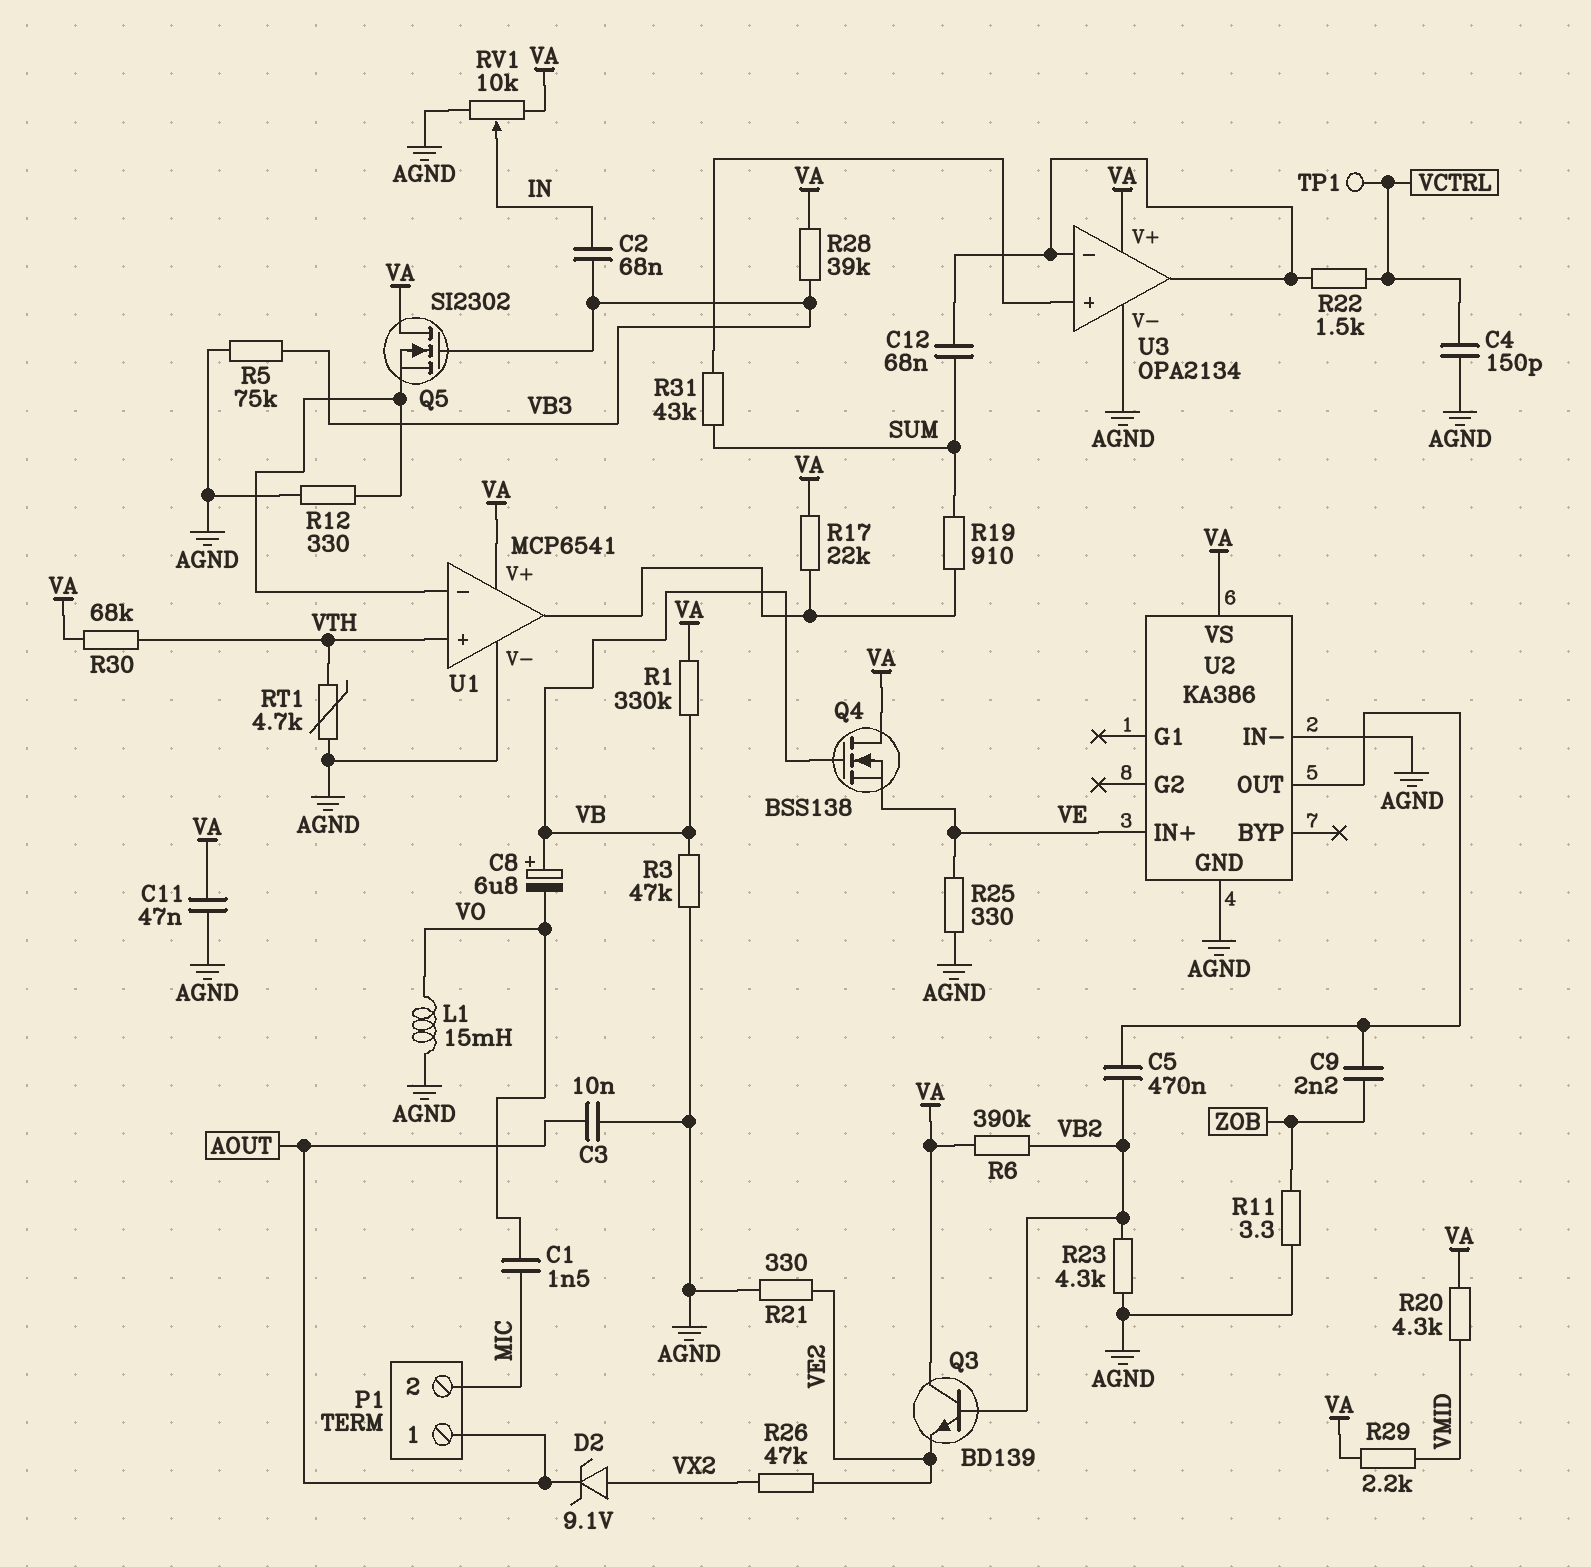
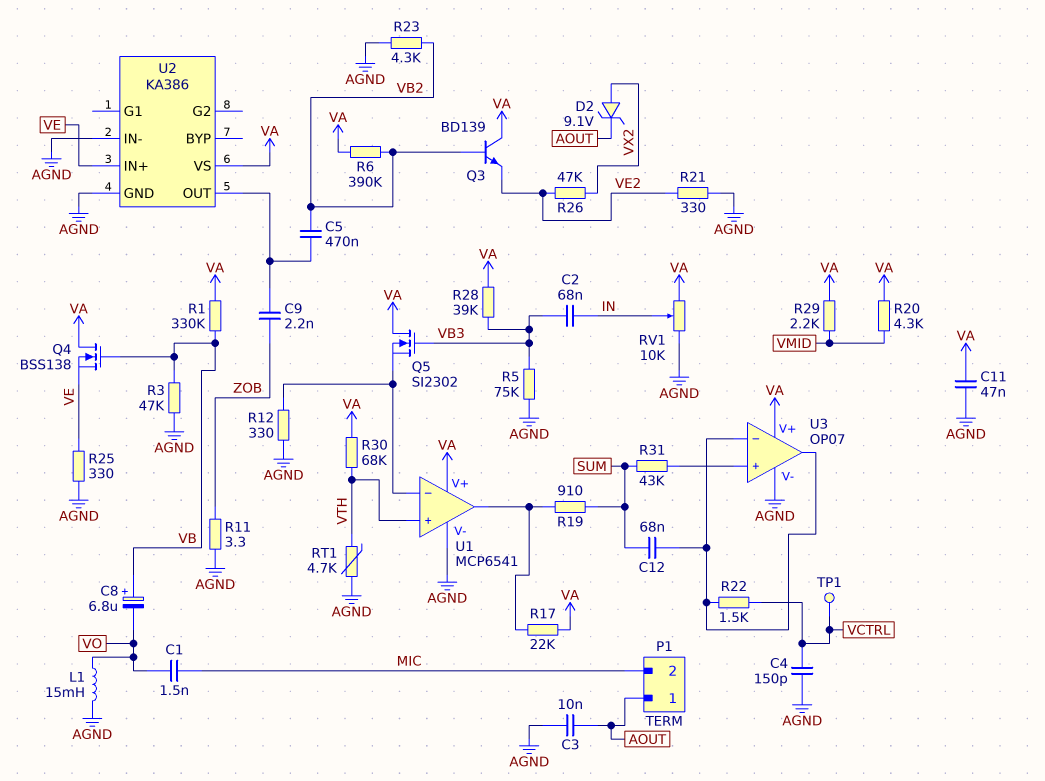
U3: OPA2134 -> OP07

